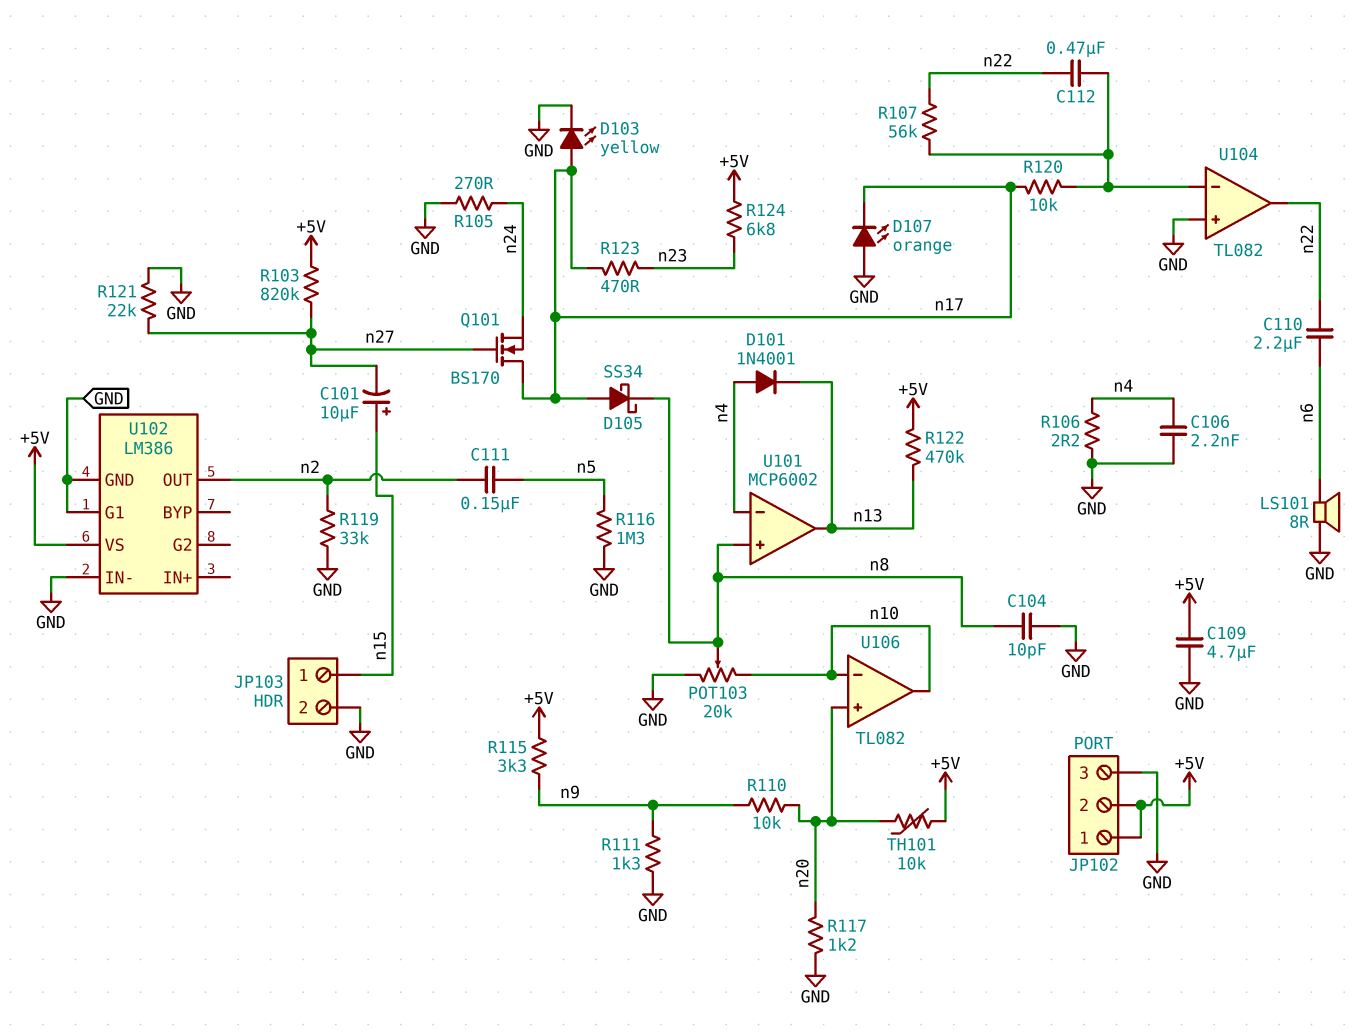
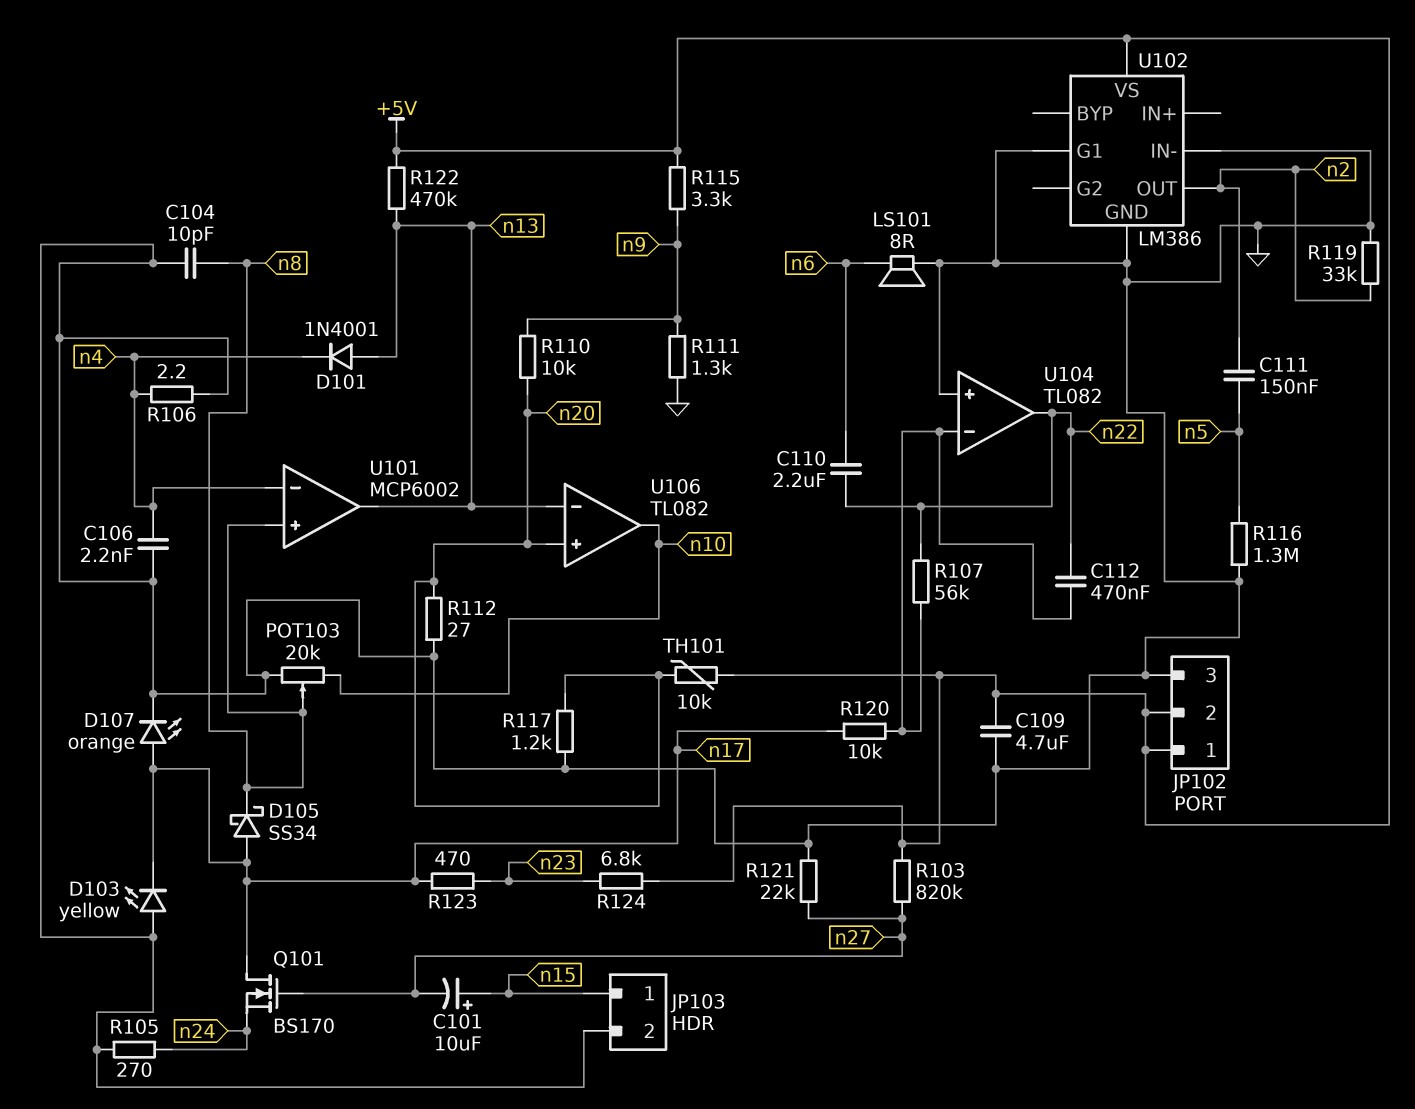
D101: diode 1N4001 (A n4, K n13) -> diode 1N4001 (A n13, K n4)
D103: LED yellow (A n17, K GND) -> LED yellow (A GND, K n17)
D107: LED orange (A GND, K n17) -> LED orange (A n17, K GND)
R112: none -> 27 (GND, n20)
U106 pin in-: n10 -> n13

